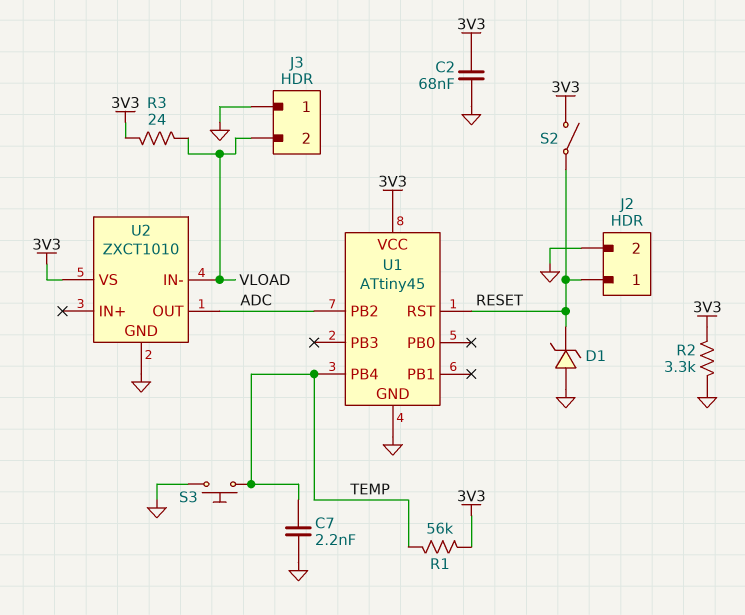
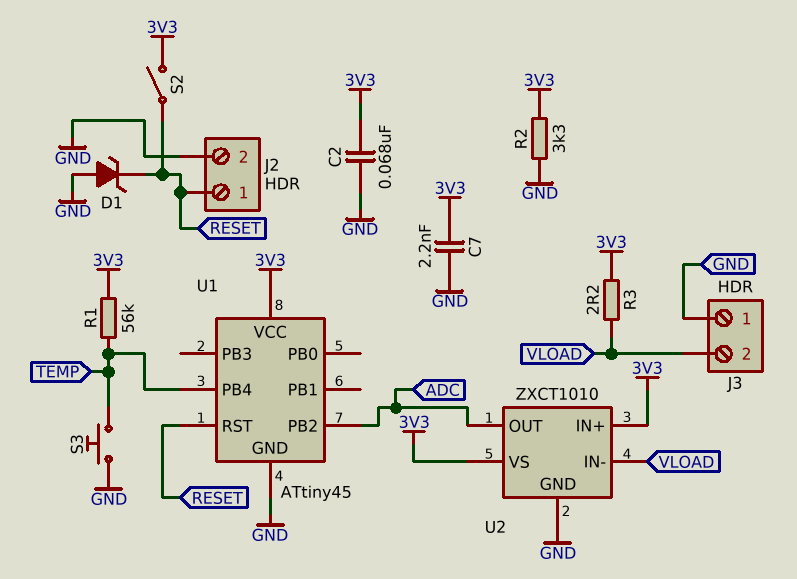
C7: 2.2nF (GND, TEMP) -> 2.2nF (3V3, GND)
R3: 24 (3V3, VLOAD) -> 2.2 (3V3, VLOAD)
U2 pin IN+: none -> 3V3

